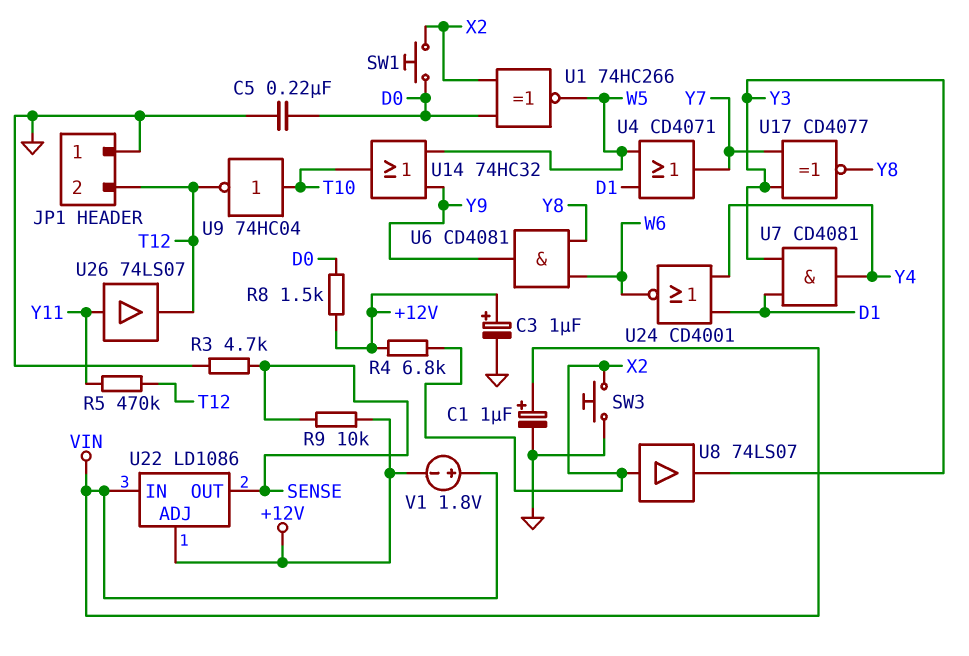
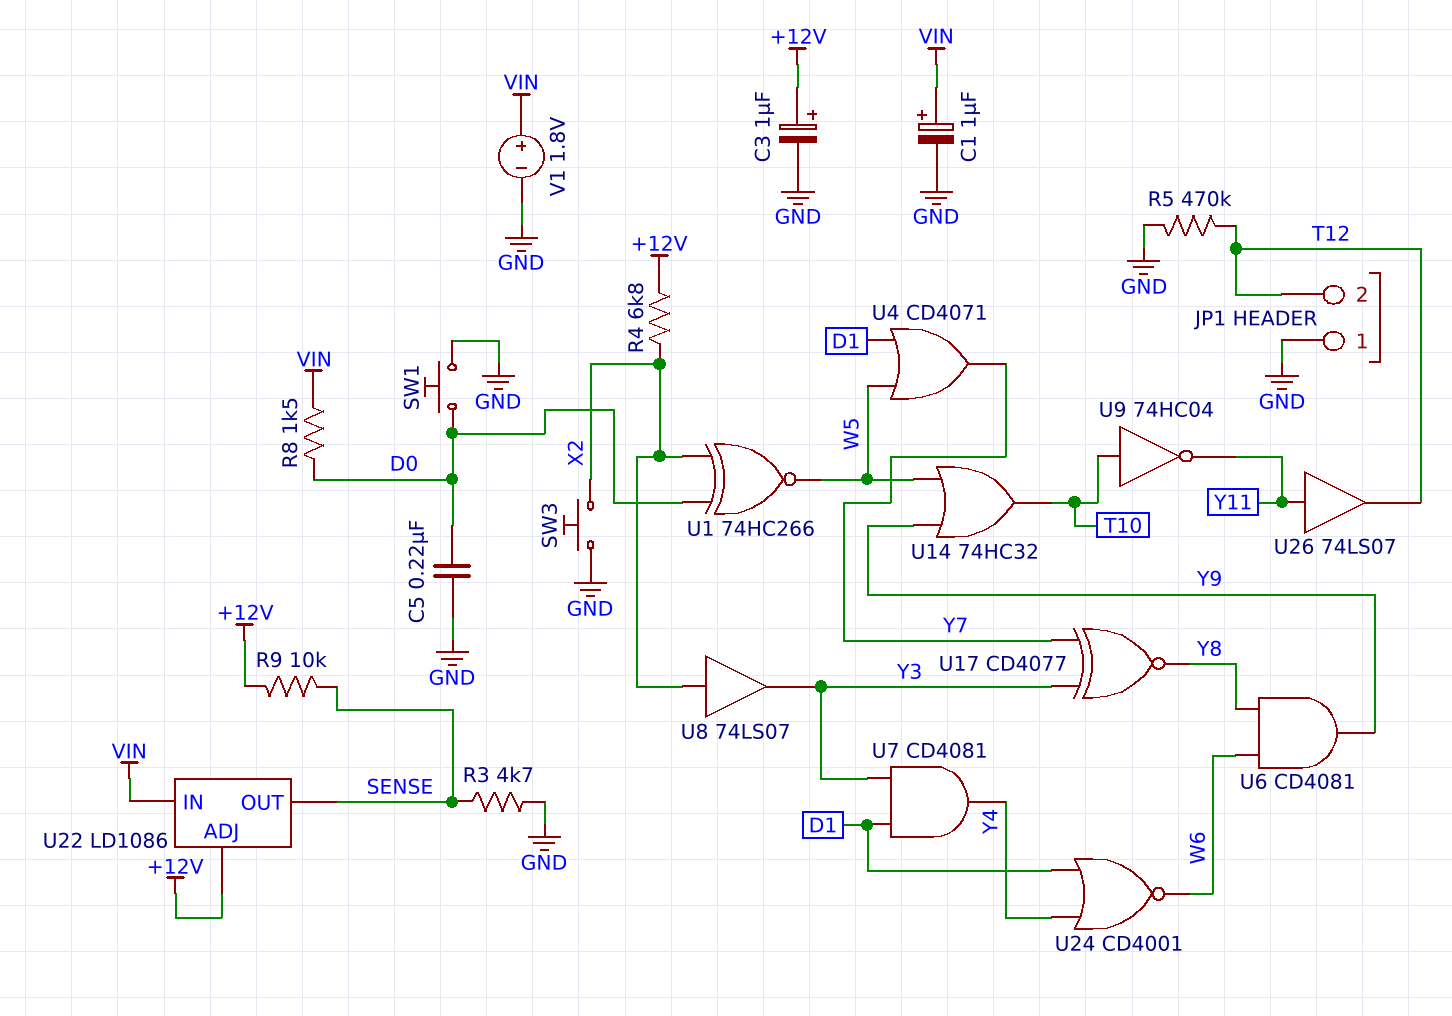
R5: 470k (T12, Y11) -> 470k (GND, T12)
R8: 1.5k (+12V, D0) -> 1.5k (D0, VIN)
SW1: button (D0, X2) -> button (D0, GND)
U9: NOT 74HC04 (in T10, out T12) -> NOT 74HC04 (in T10, out Y11)
V1: 1.8V (plus VIN, minus +12V) -> 1.8V (plus VIN, minus GND)

